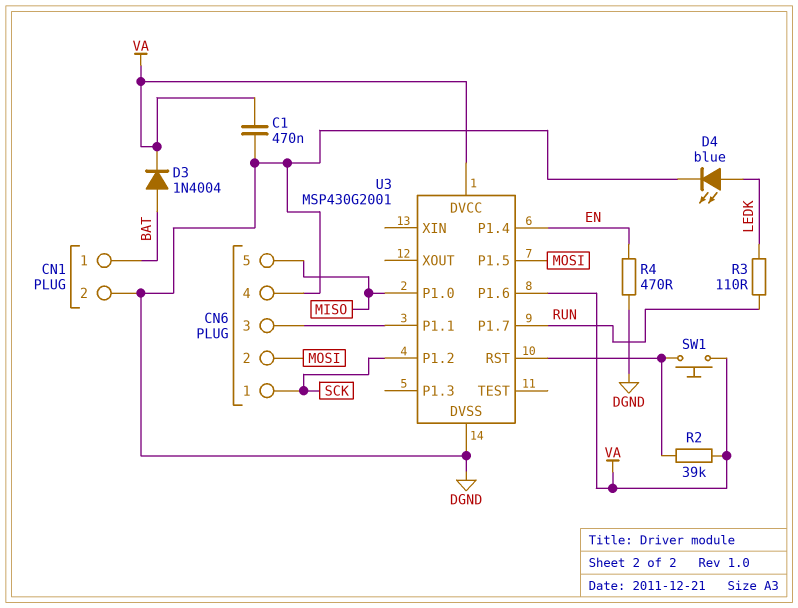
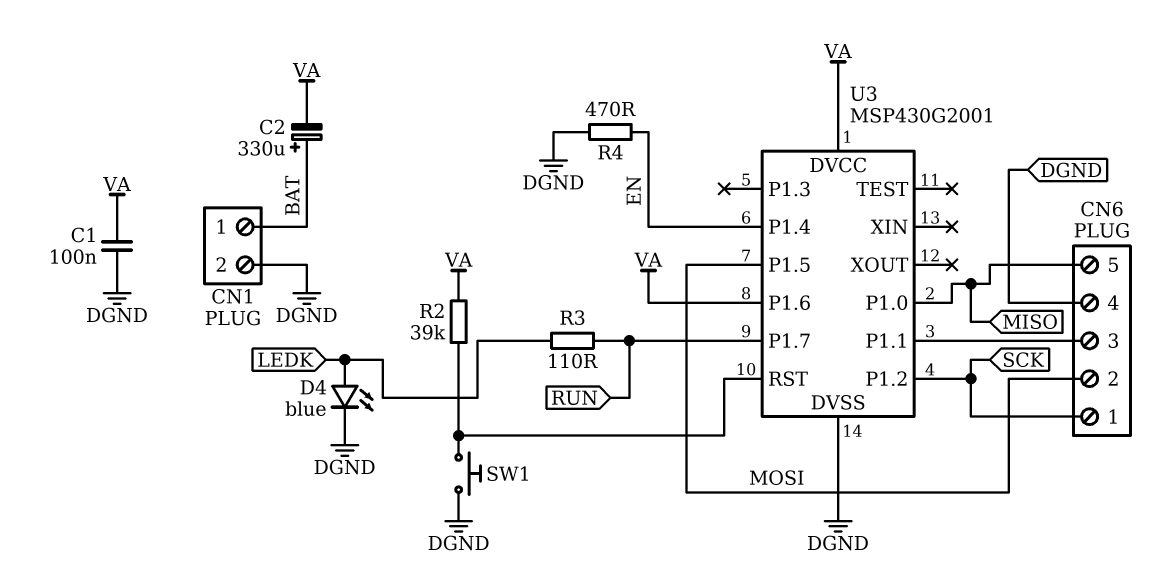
C1: 470nF (DGND, VA) -> 100nF (DGND, VA)
C2: none -> 330uF (plus BAT, minus VA)
D3: diode 1N4004 (A BAT, K VA) -> none
SW1: button (U3/RST, VA) -> button (DGND, U3/RST)

